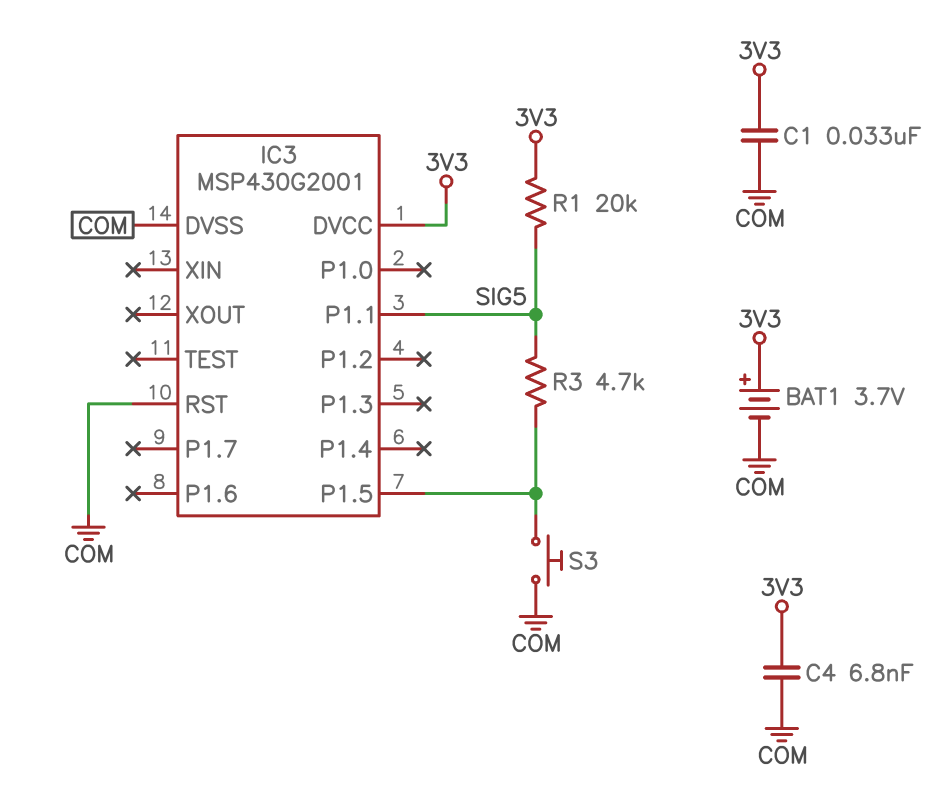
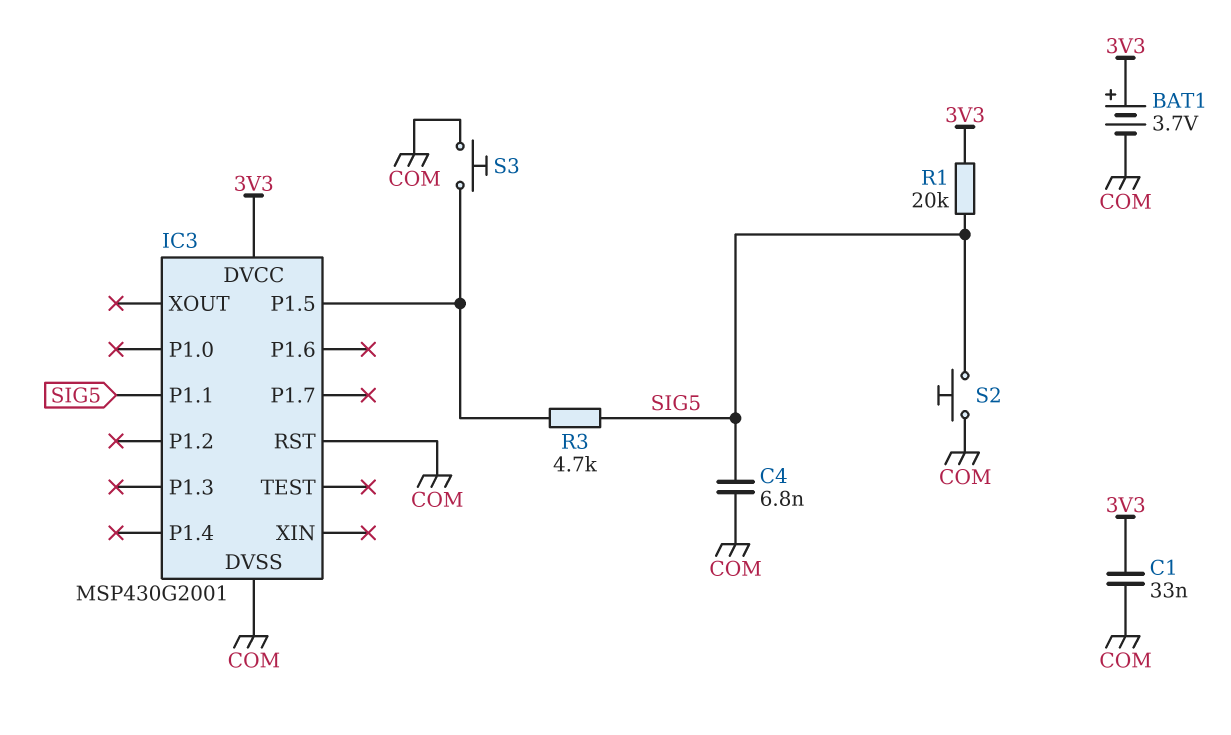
C4: 6.8nF (3V3, COM) -> 6.8nF (COM, SIG5)
S2: none -> button (COM, SIG5)

